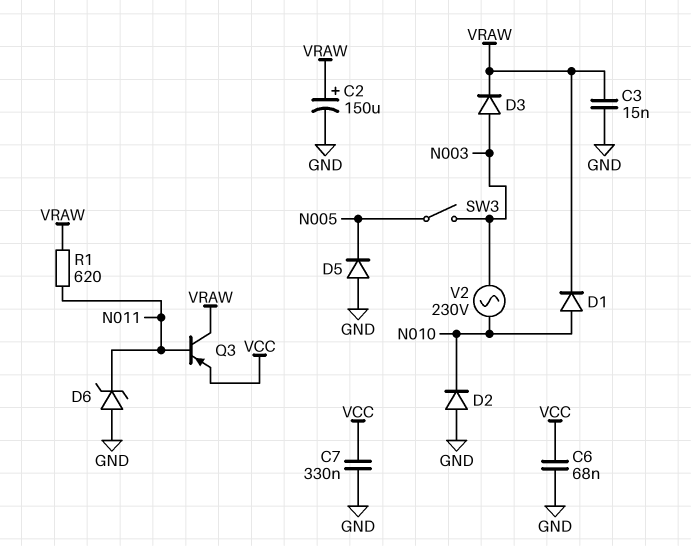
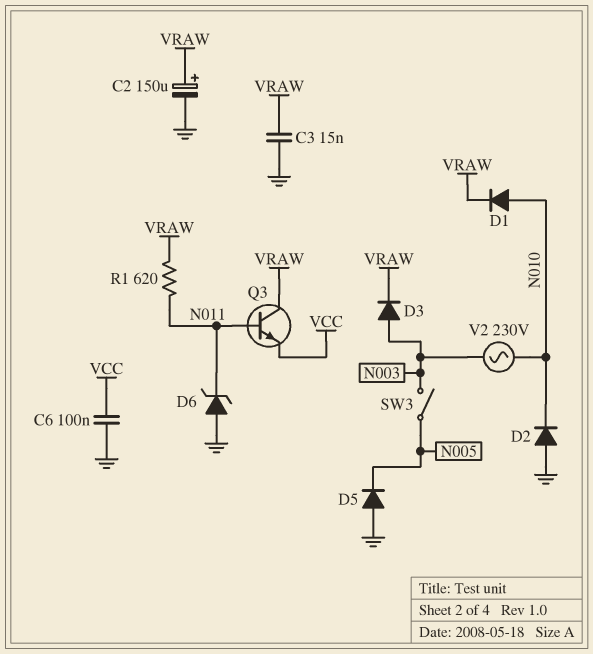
C6: 68nF (GND, VCC) -> 100nF (GND, VCC)
C7: 330nF (GND, VCC) -> none
Q3: PNP (B N011, C VRAW, E VCC) -> NPN (B N011, C VRAW, E VCC)

